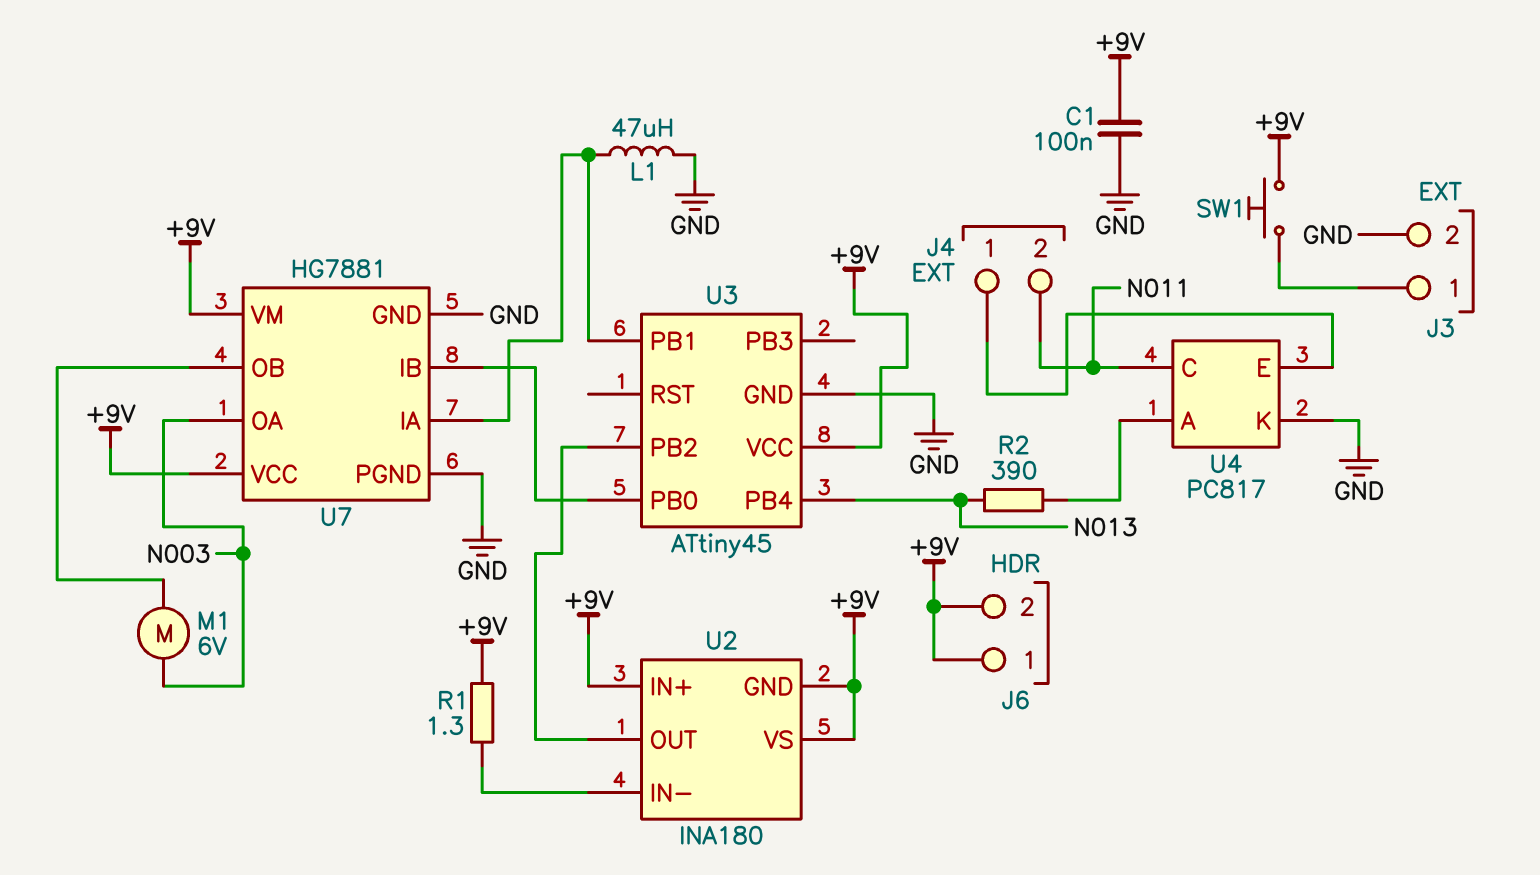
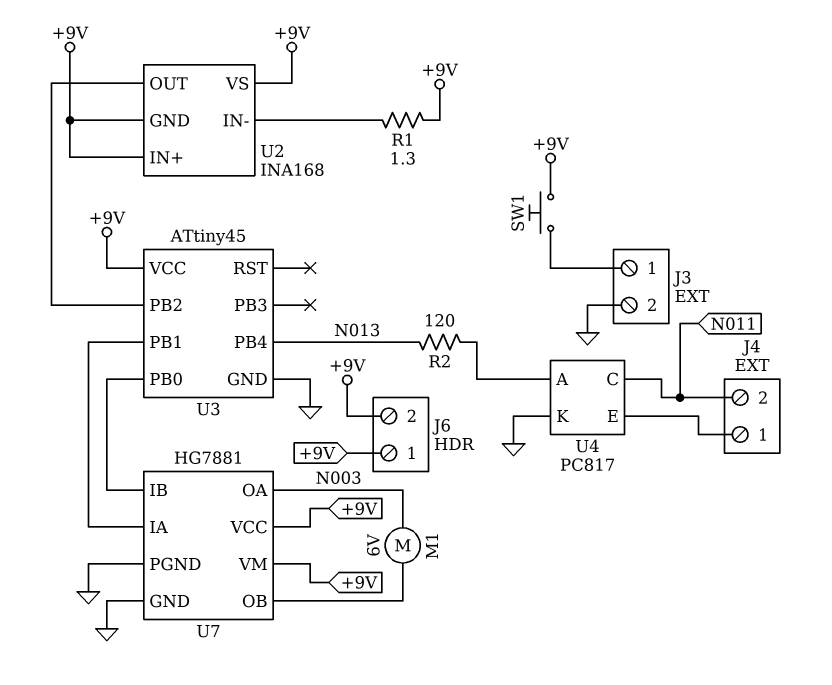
C1: 100nF (+9V, GND) -> none
L1: 47uH (GND, U3/PB1) -> none
R2: 390 (N013, U4/A) -> 120 (N013, U4/A)
U2: INA180 -> INA168

